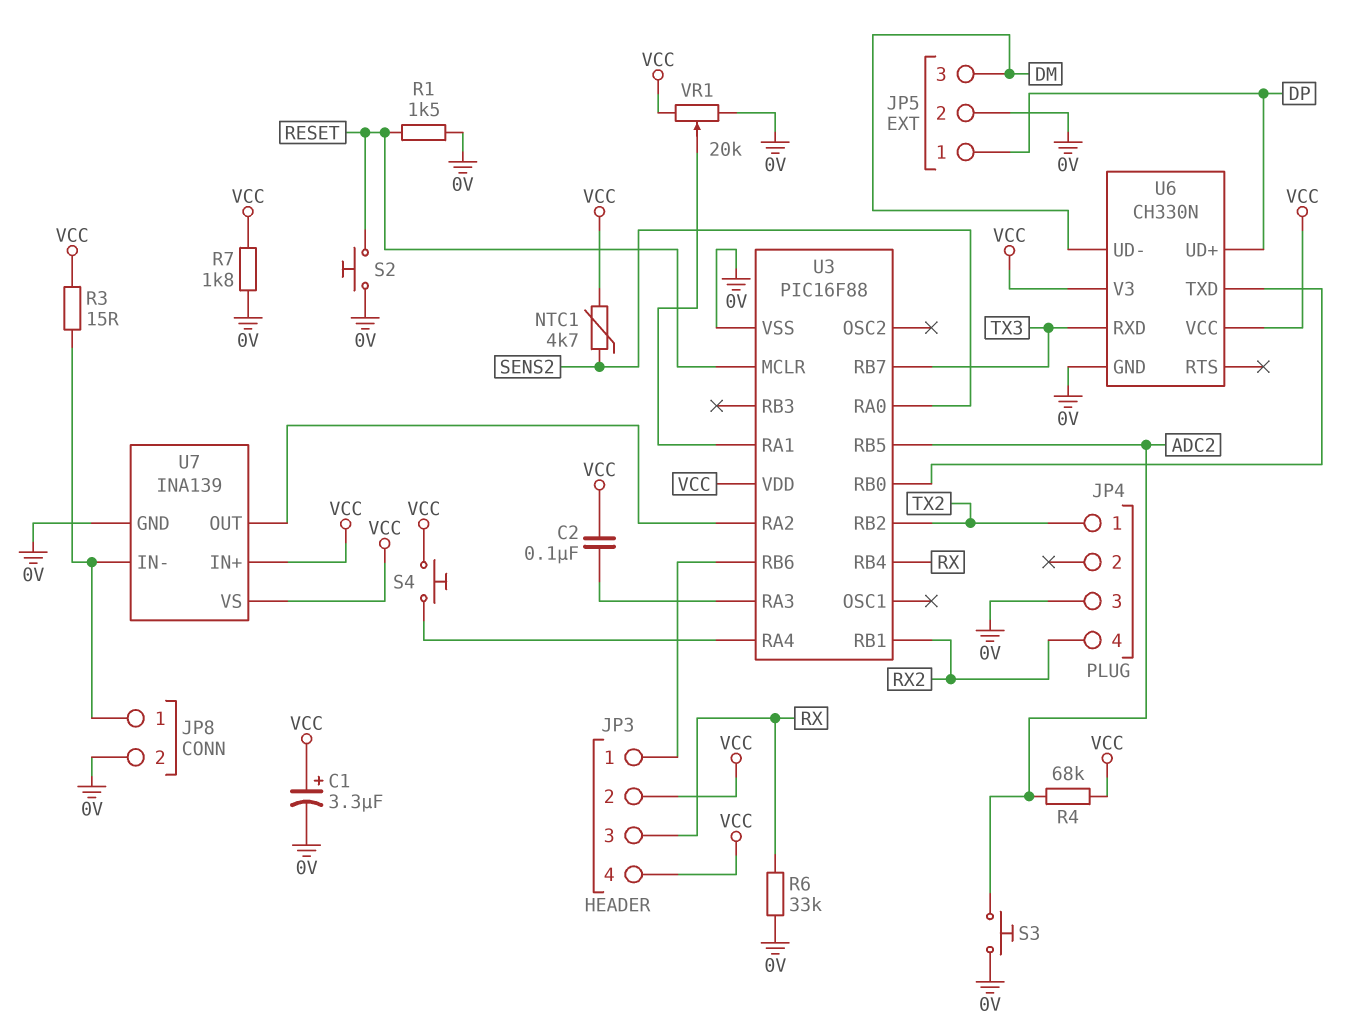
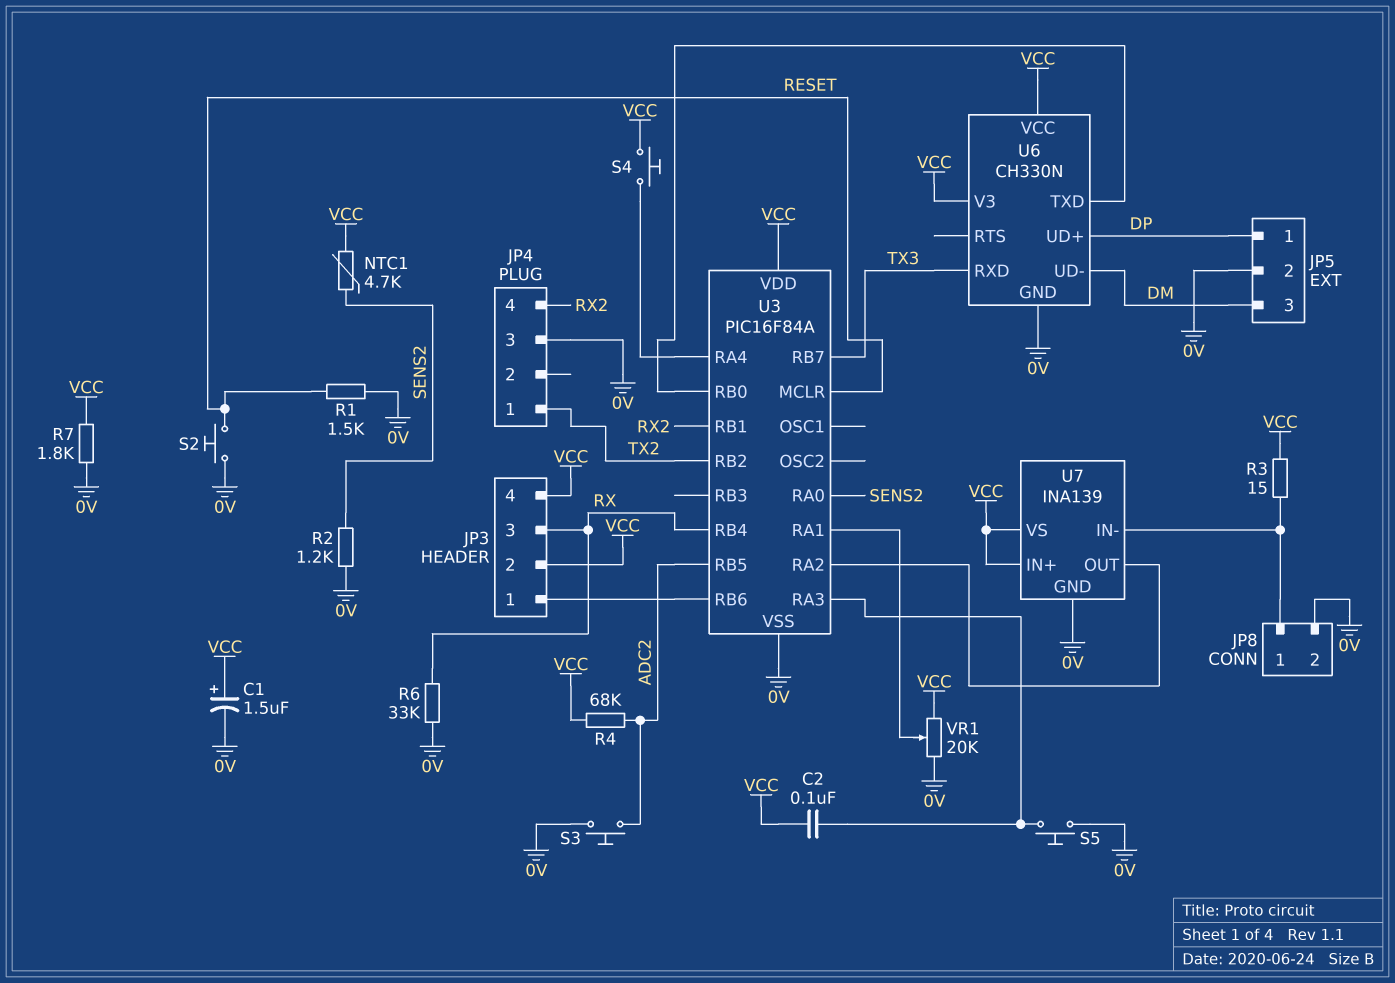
C1: 3.3uF (plus VCC, minus 0V) -> 1.5uF (plus VCC, minus 0V)
R2: none -> 1.2k (0V, SENS2)
S5: none -> button (0V, U3/RA3)
U3: PIC16F88 -> PIC16F84A

